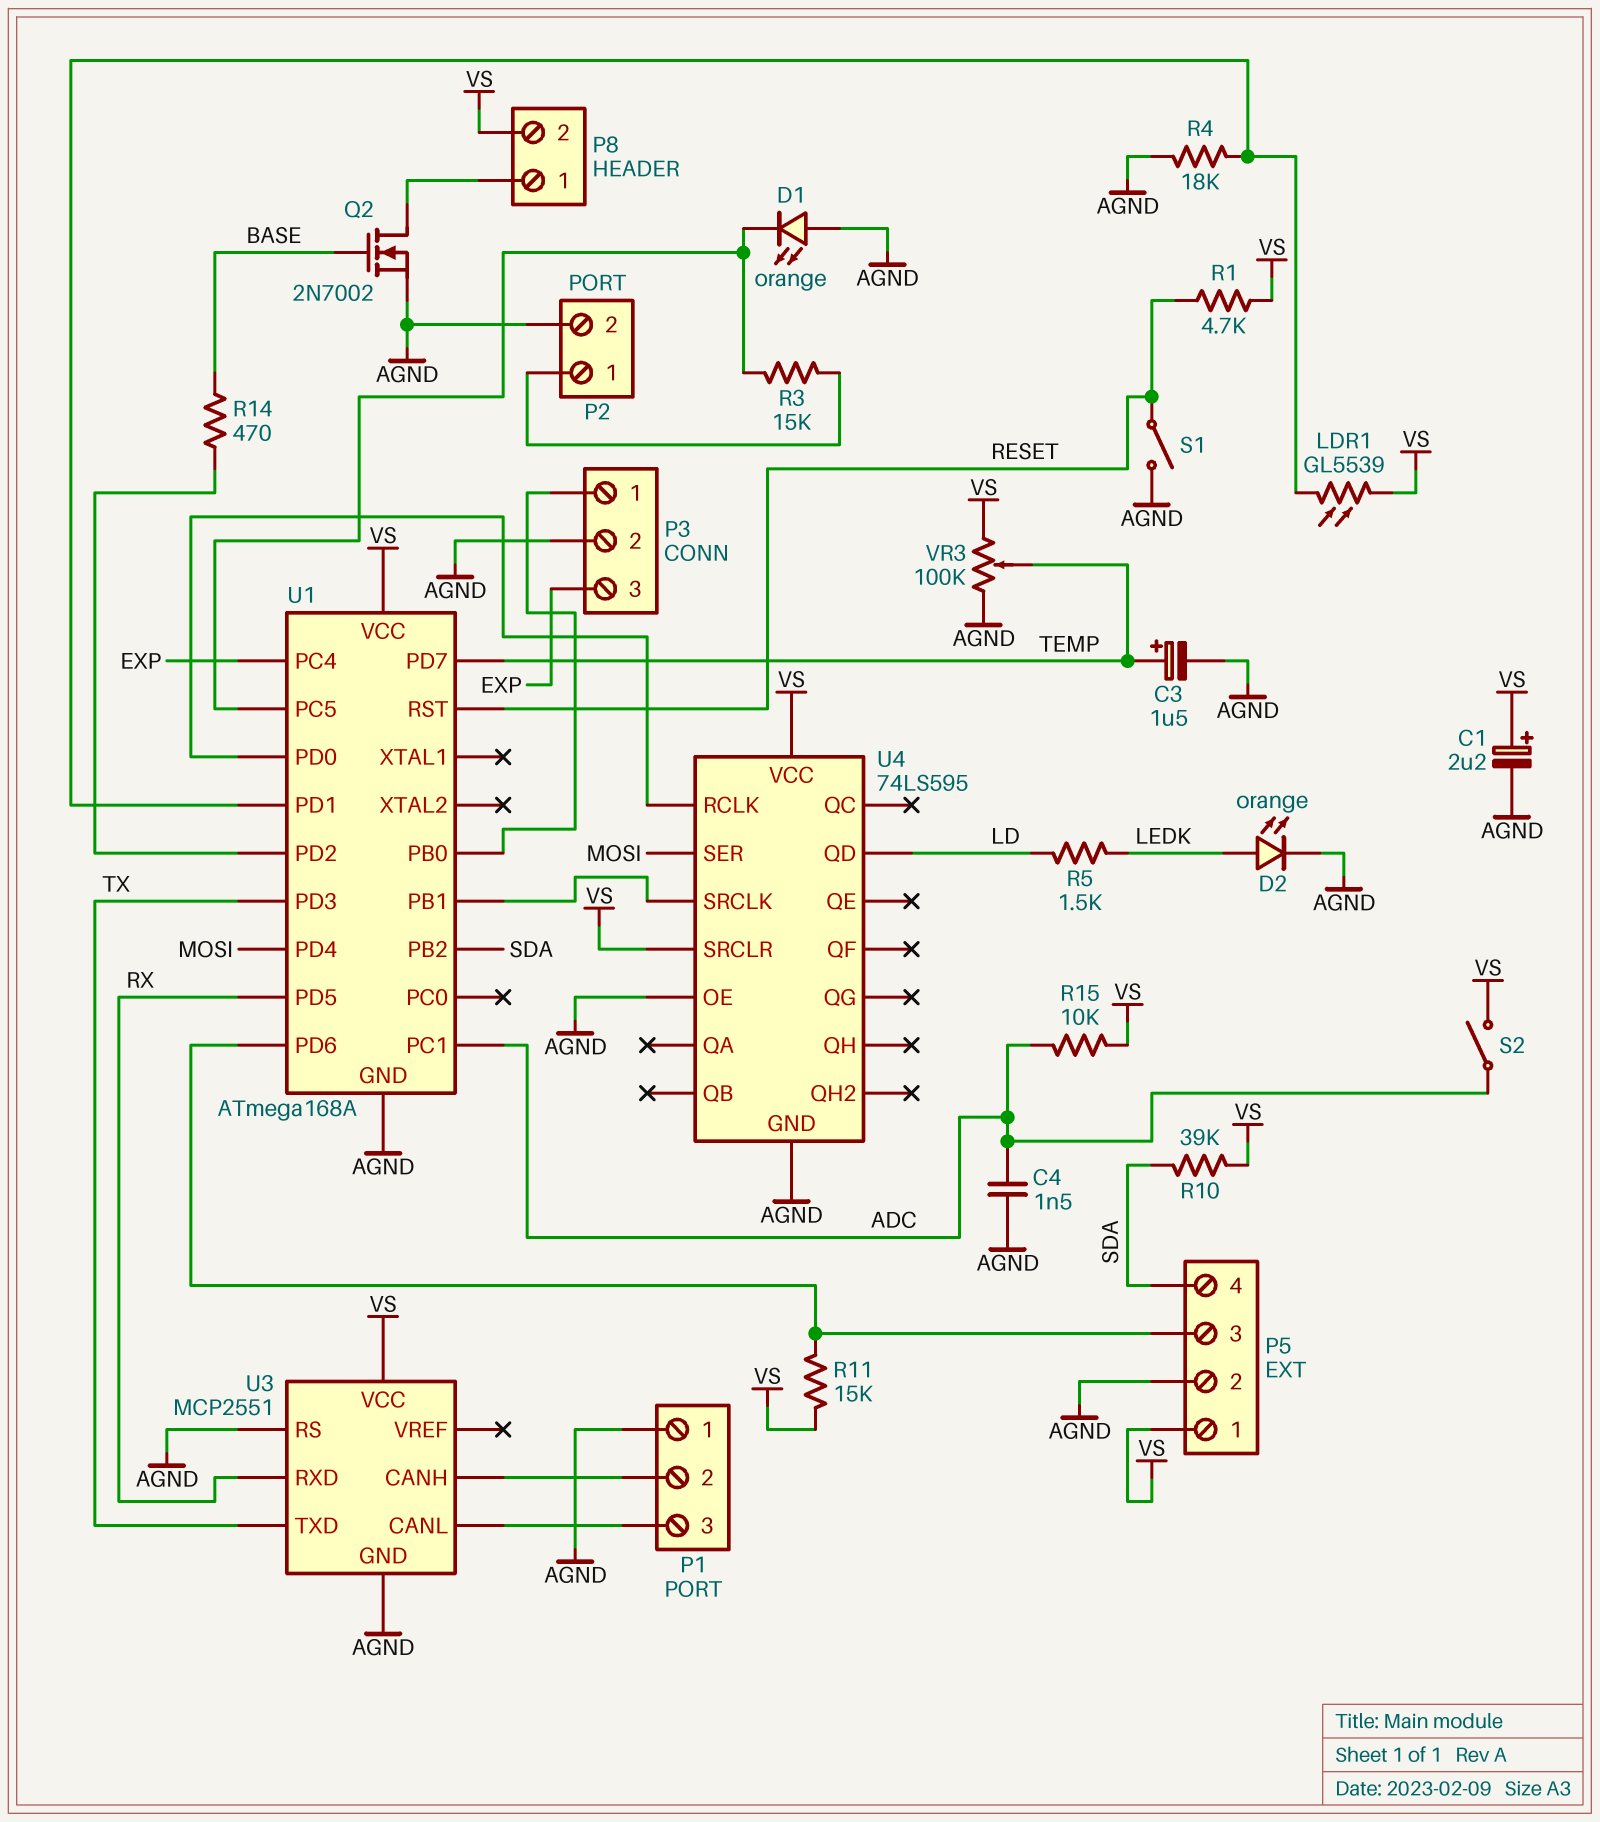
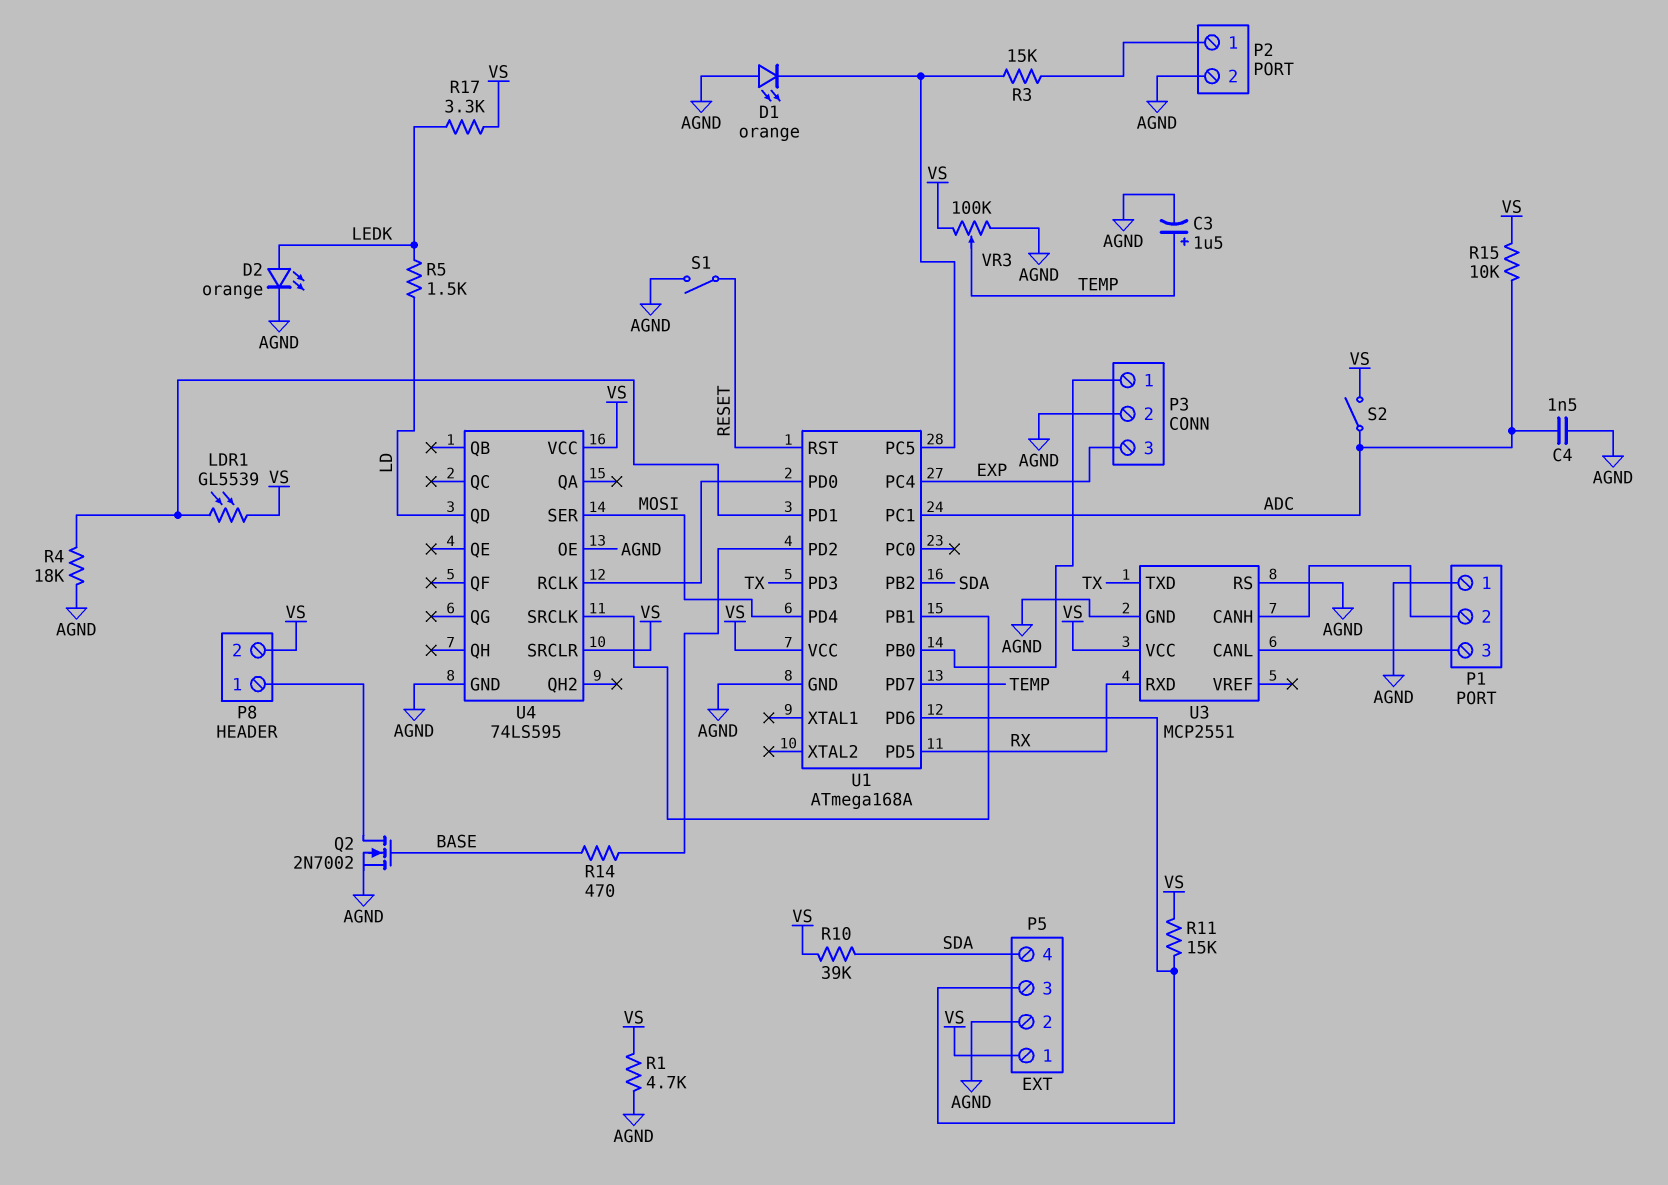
C1: 2.2uF (plus VS, minus AGND) -> none
R1: 4.7k (RESET, VS) -> 4.7k (AGND, VS)
R17: none -> 3.3k (LEDK, VS)

